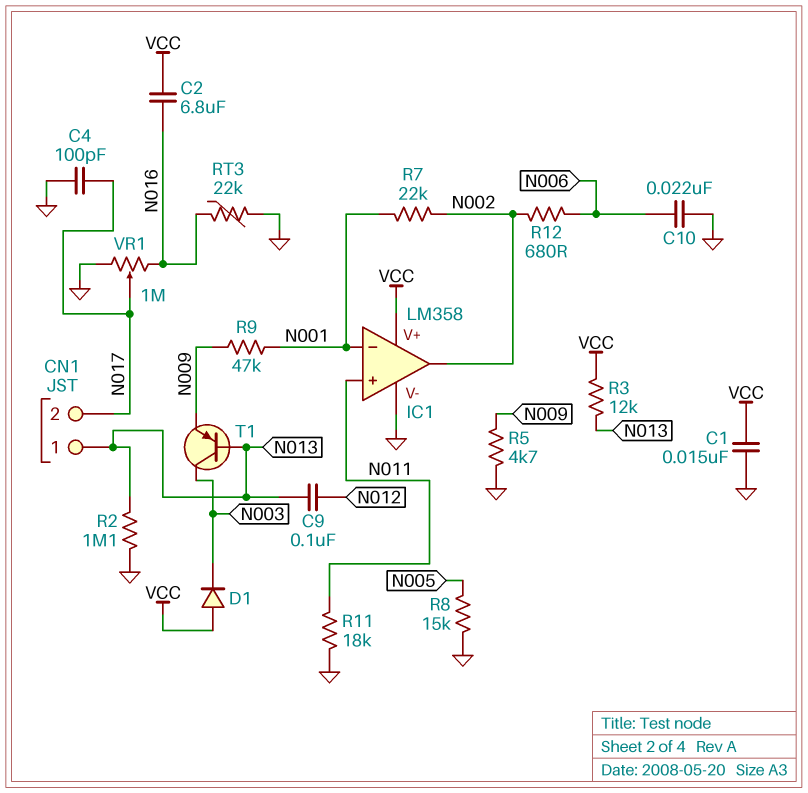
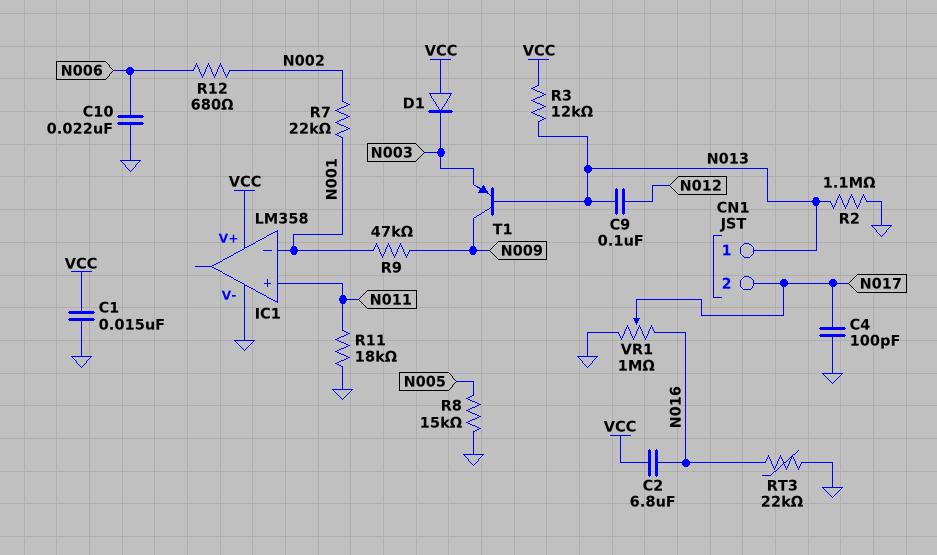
IC1 pin out: N002 -> none
R5: 4.7k (GND, N009) -> none
T1: PNP (B N013, C N003, E N009) -> PNP (B N013, C N009, E N003)

